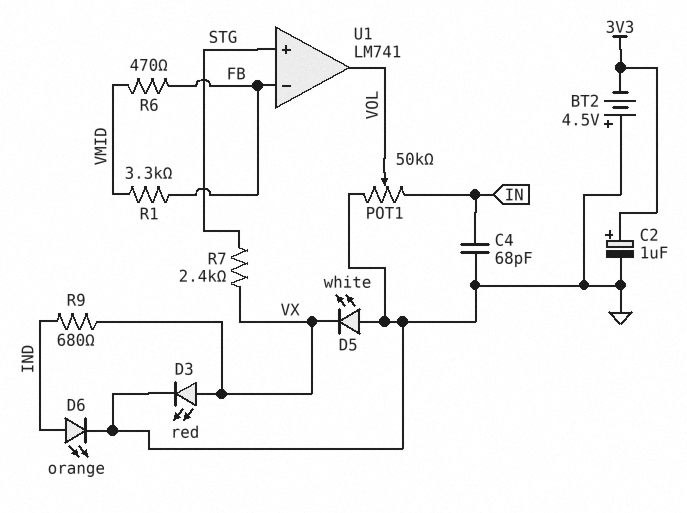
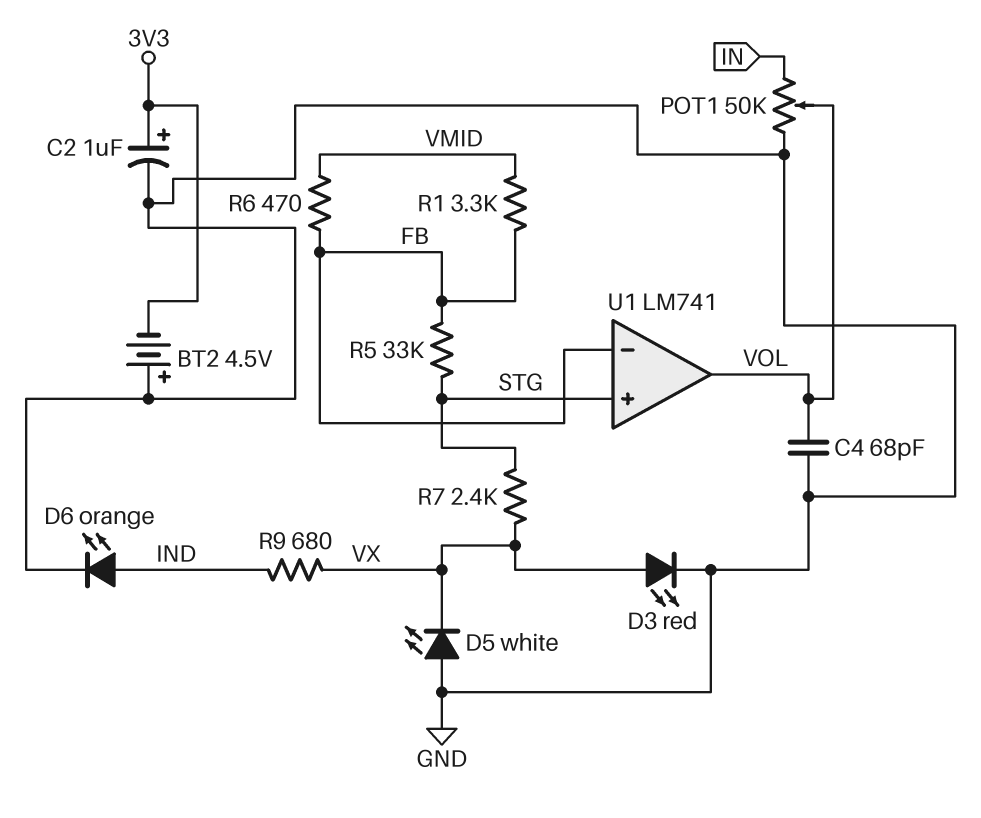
C4: 68pF (GND, IN) -> 68pF (GND, VOL)
R5: none -> 33k (FB, STG)

